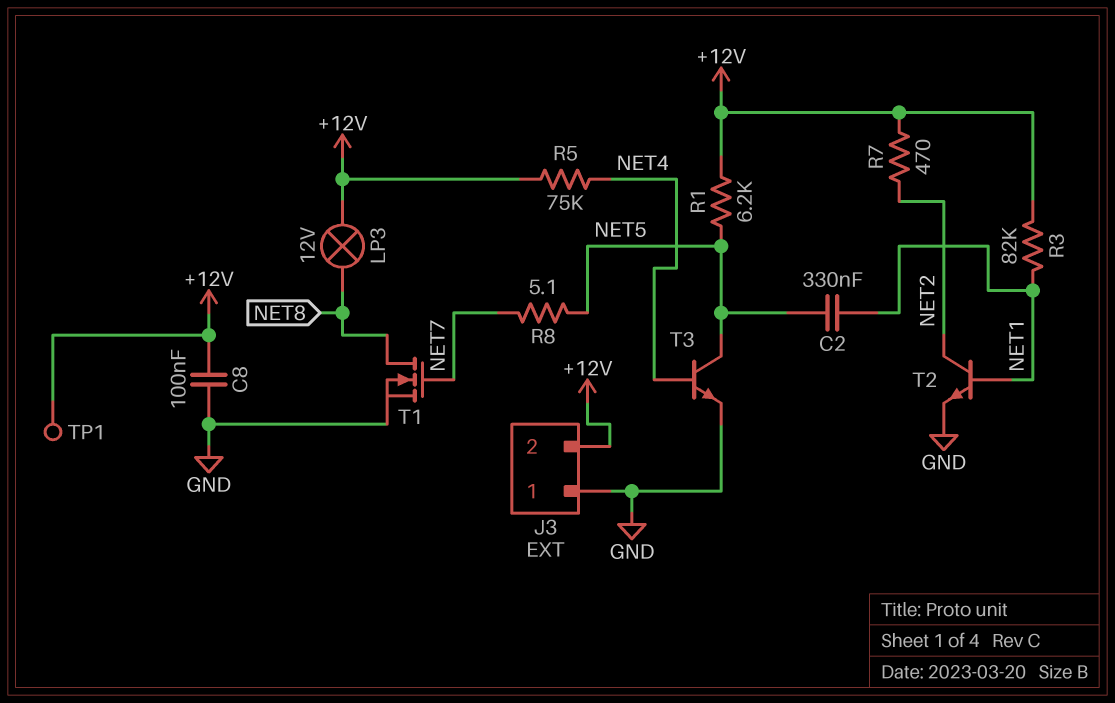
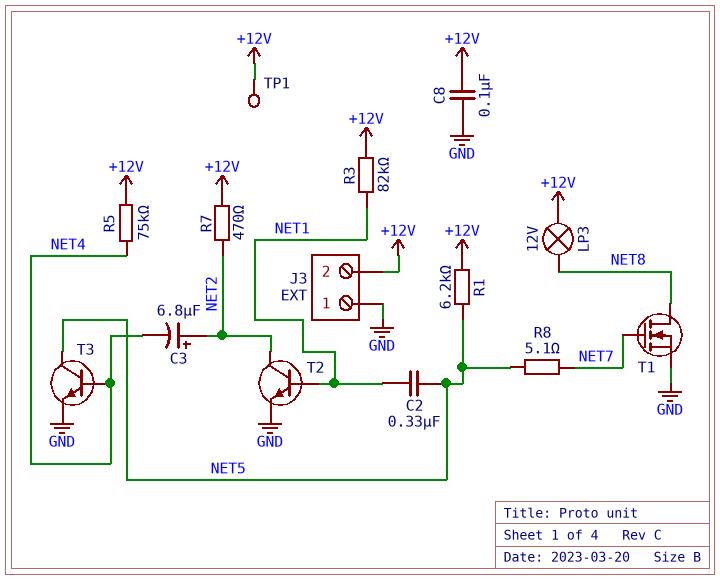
C3: none -> 6.8uF (plus NET2, minus NET4)

